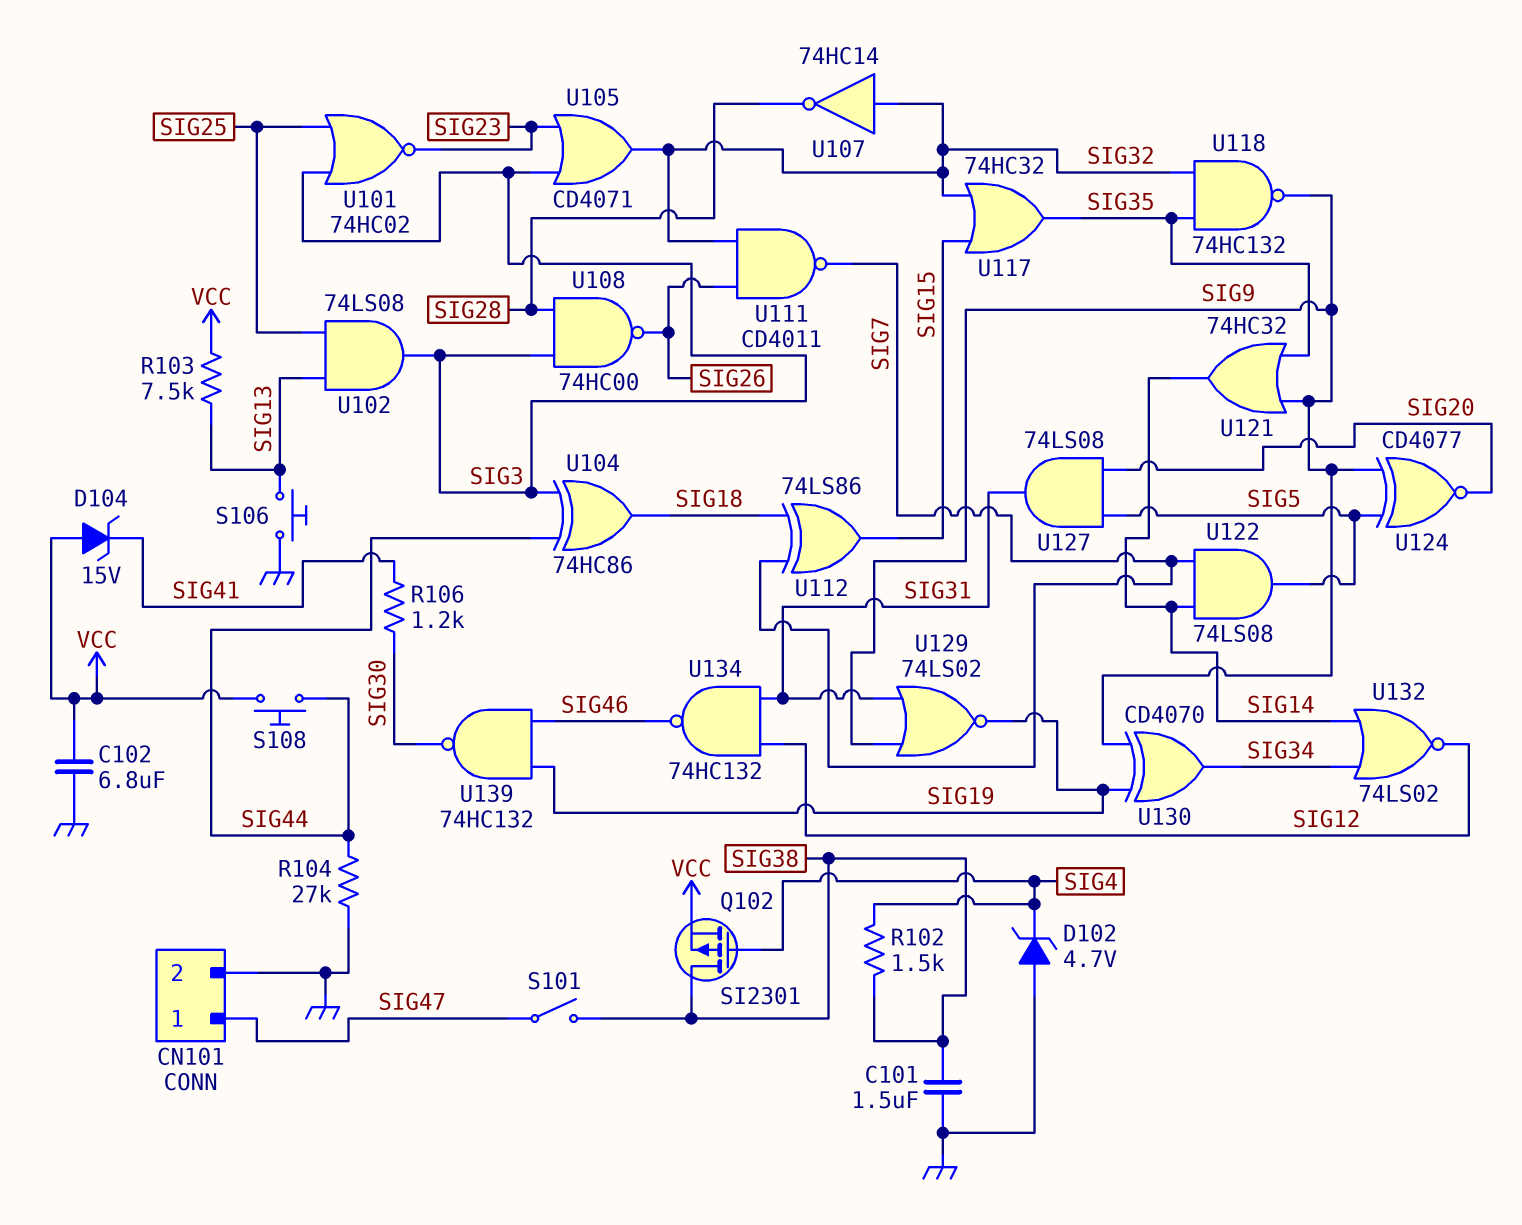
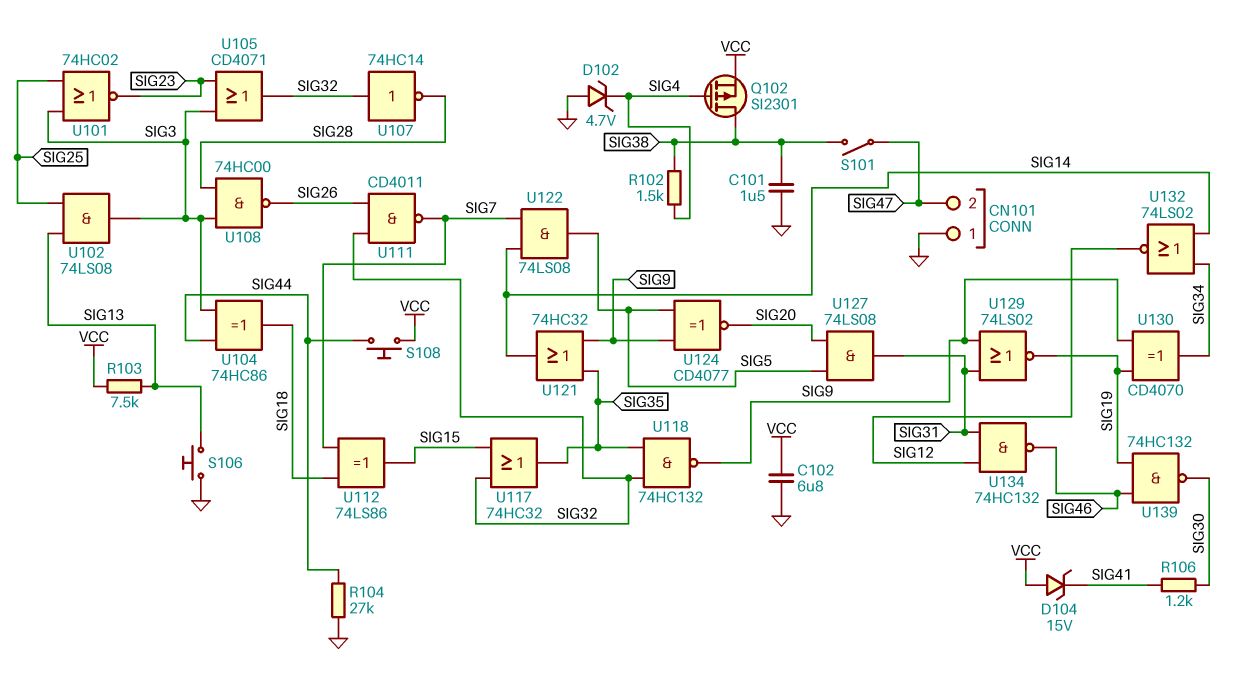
CN101 pin 1: SIG47 -> GND
CN101 pin 2: GND -> SIG47

